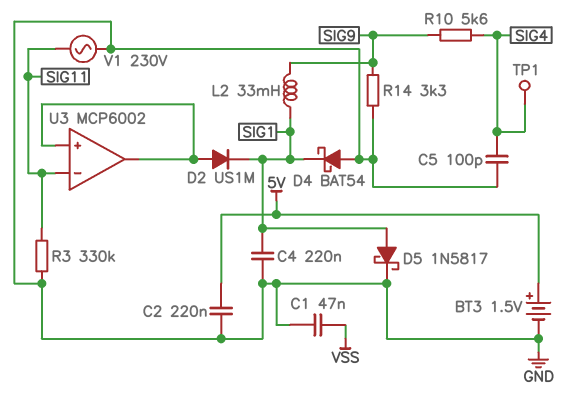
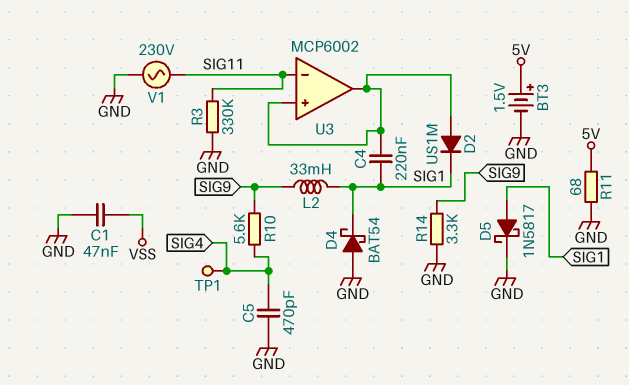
C2: 220nF (5V, GND) -> none
C4: 220nF (GND, SIG1) -> 220nF (SIG1, U3/in+)
C5: 100pF (GND, SIG4) -> 470pF (GND, SIG4)
R11: none -> 68 (5V, GND)

